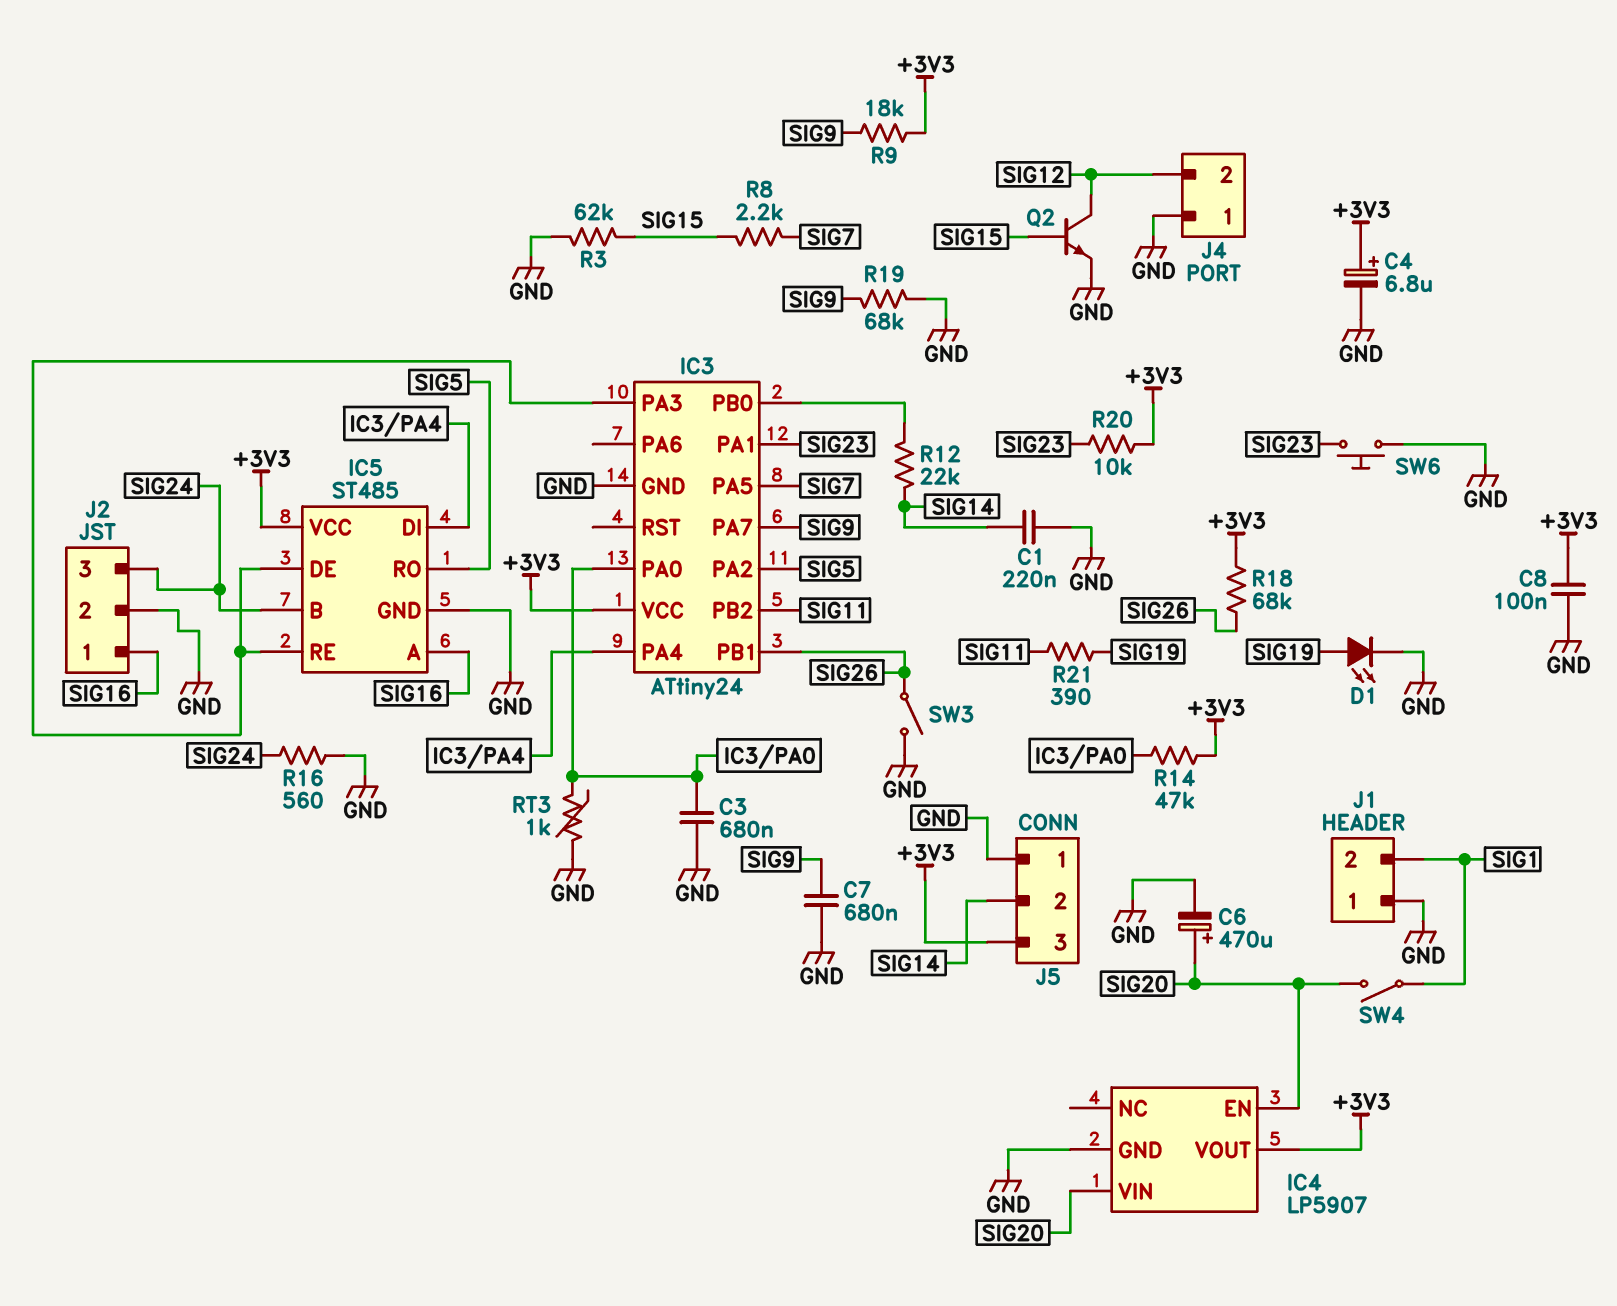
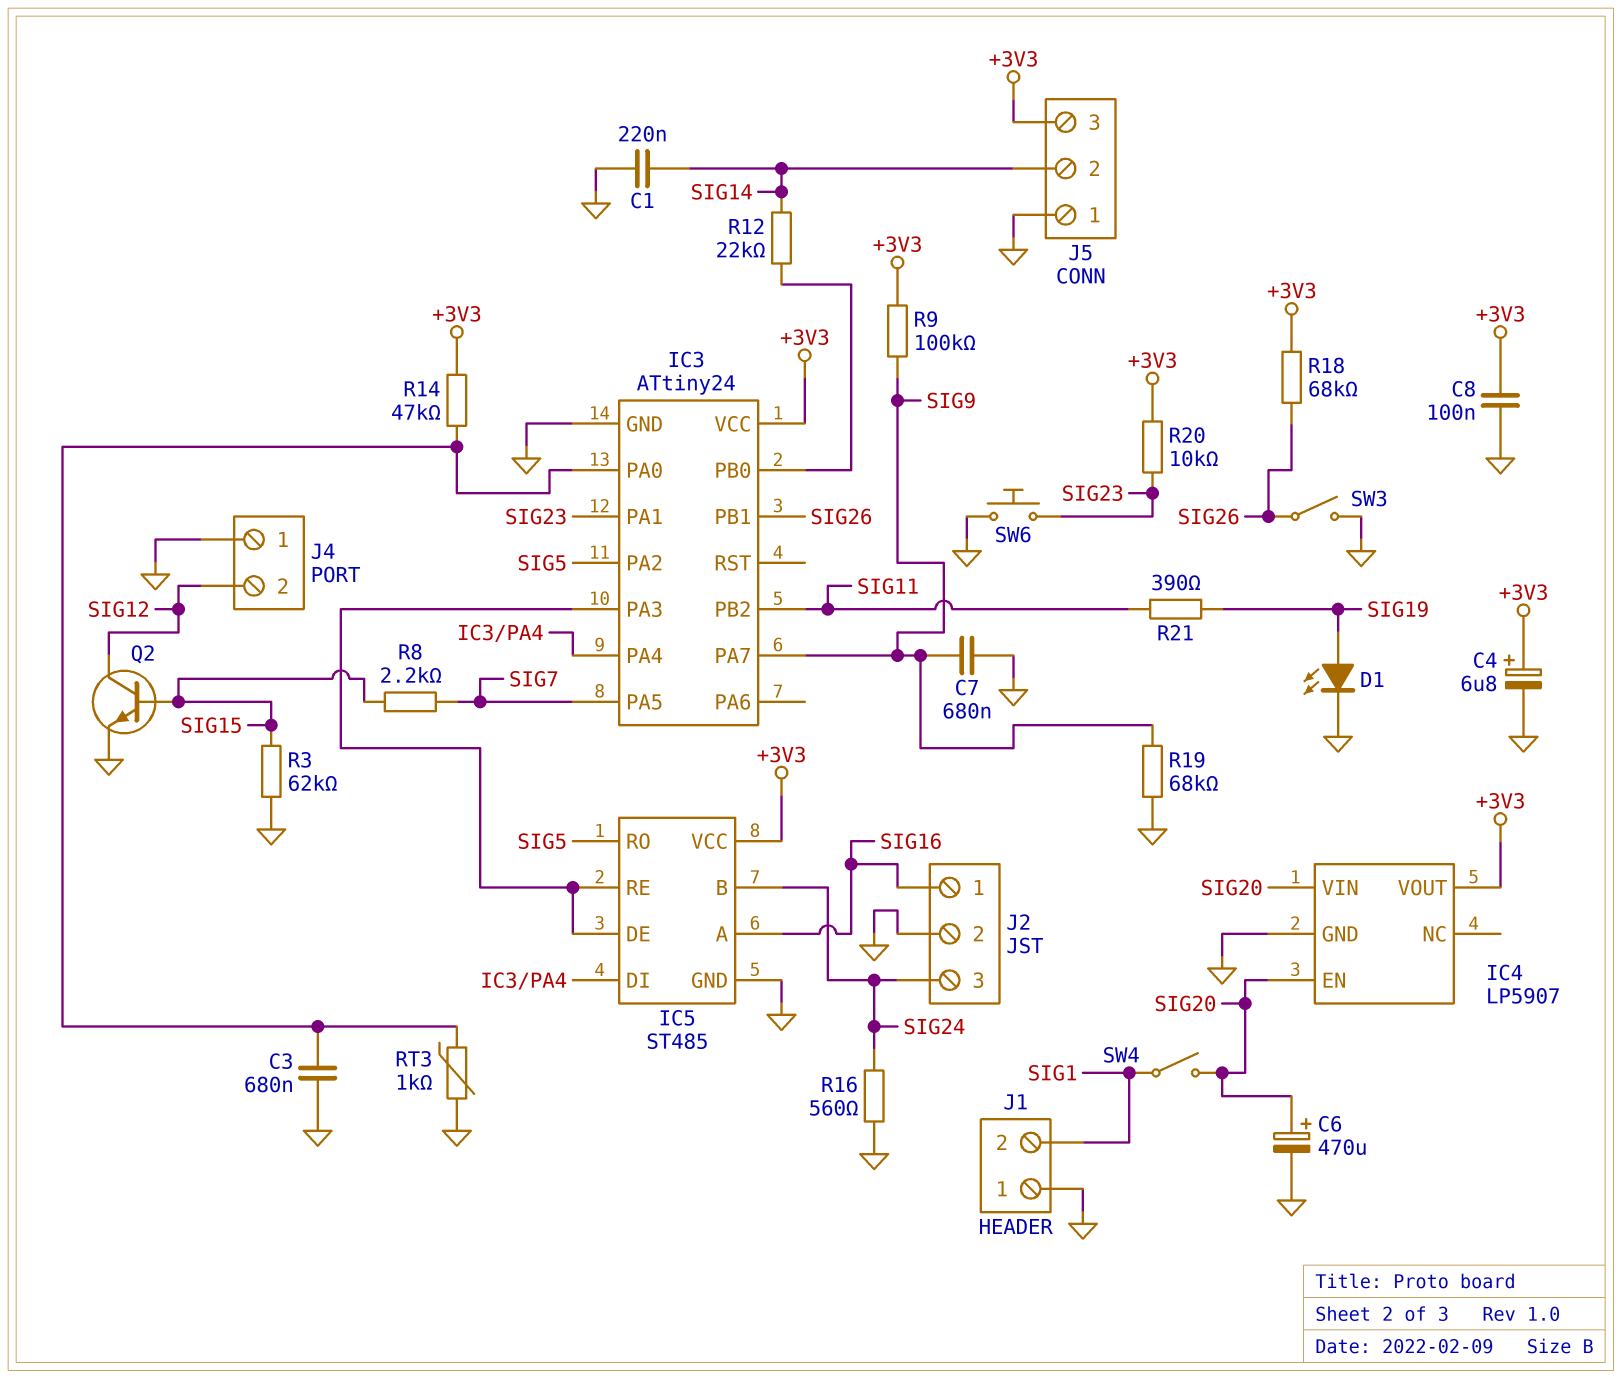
R9: 18k (+3V3, SIG9) -> 100k (+3V3, SIG9)

